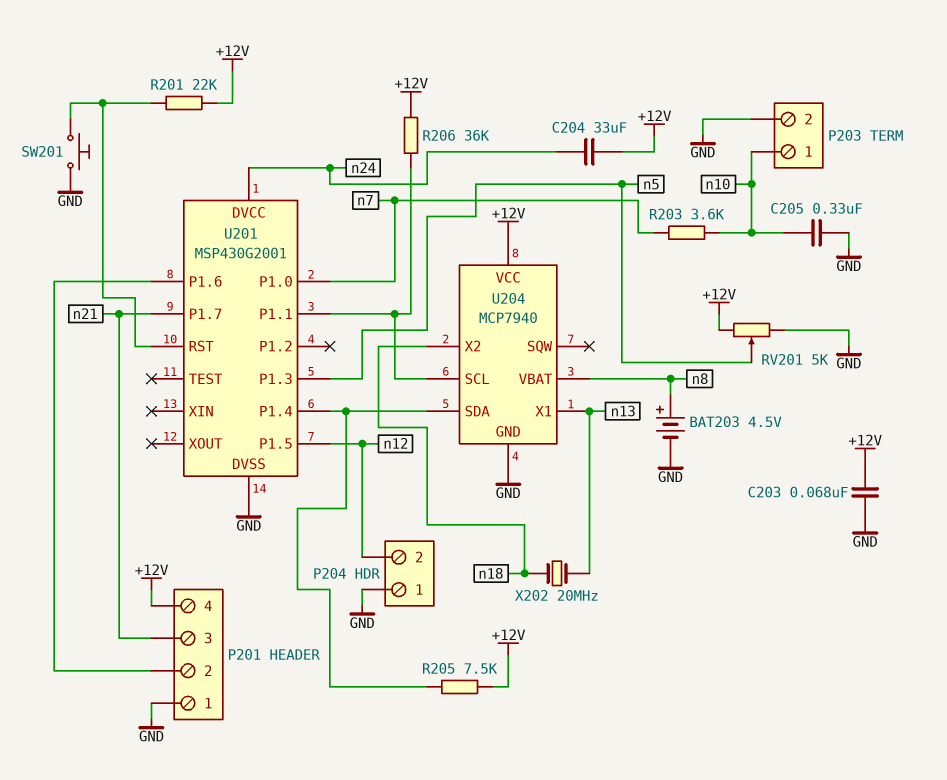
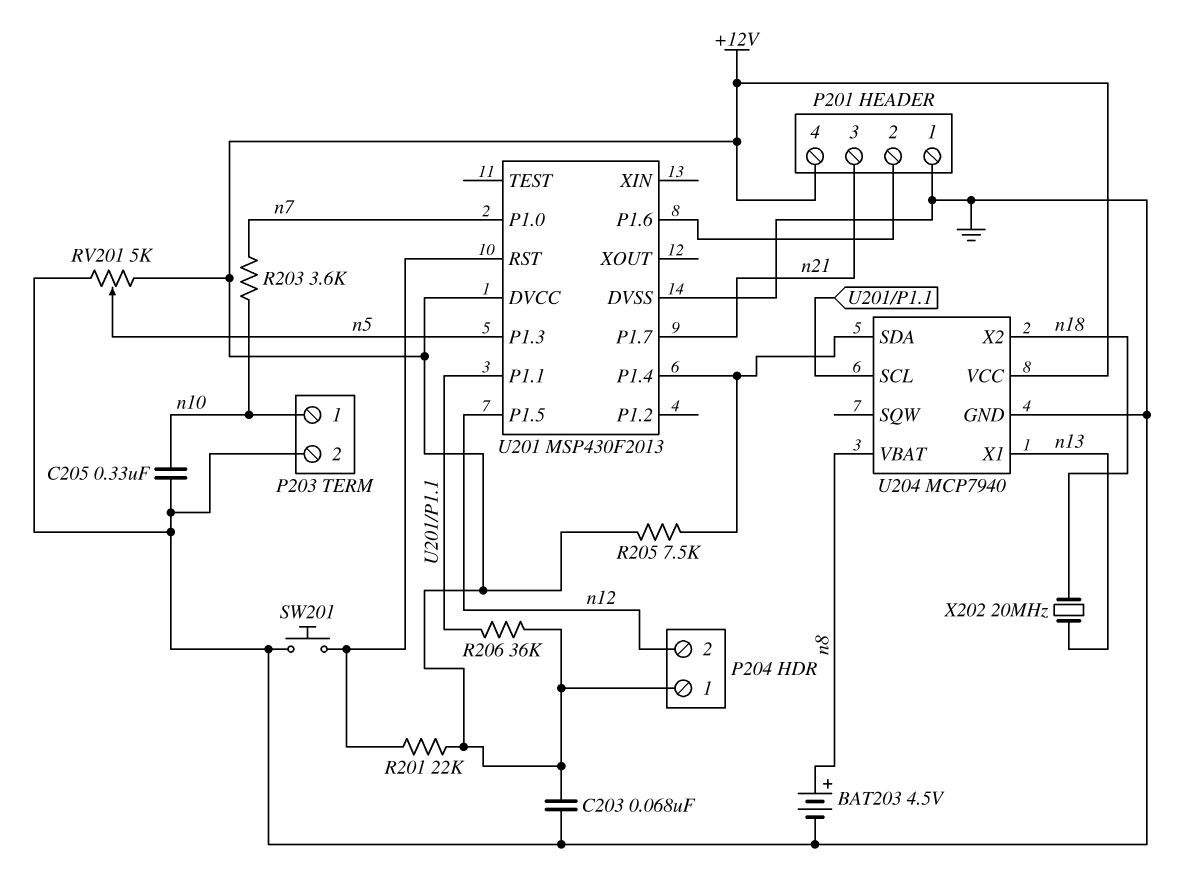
C204: 33uF (+12V, n24) -> none
P204 pin 1: GND -> +12V
U201: MSP430G2001 -> MSP430F2013
U201 pin DVCC: n24 -> +12V

